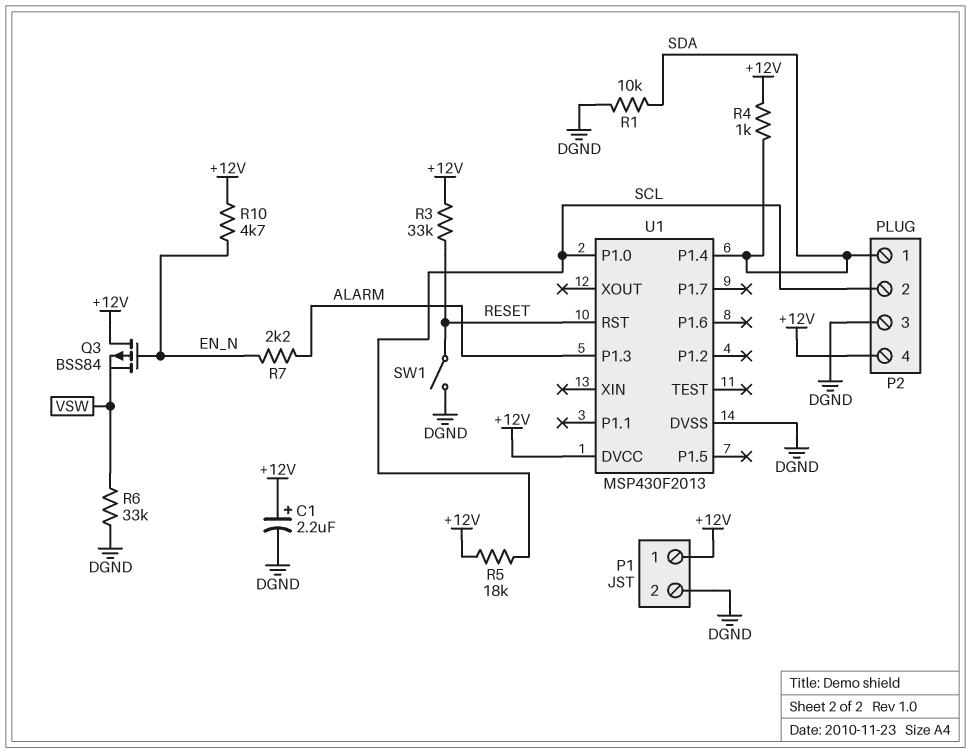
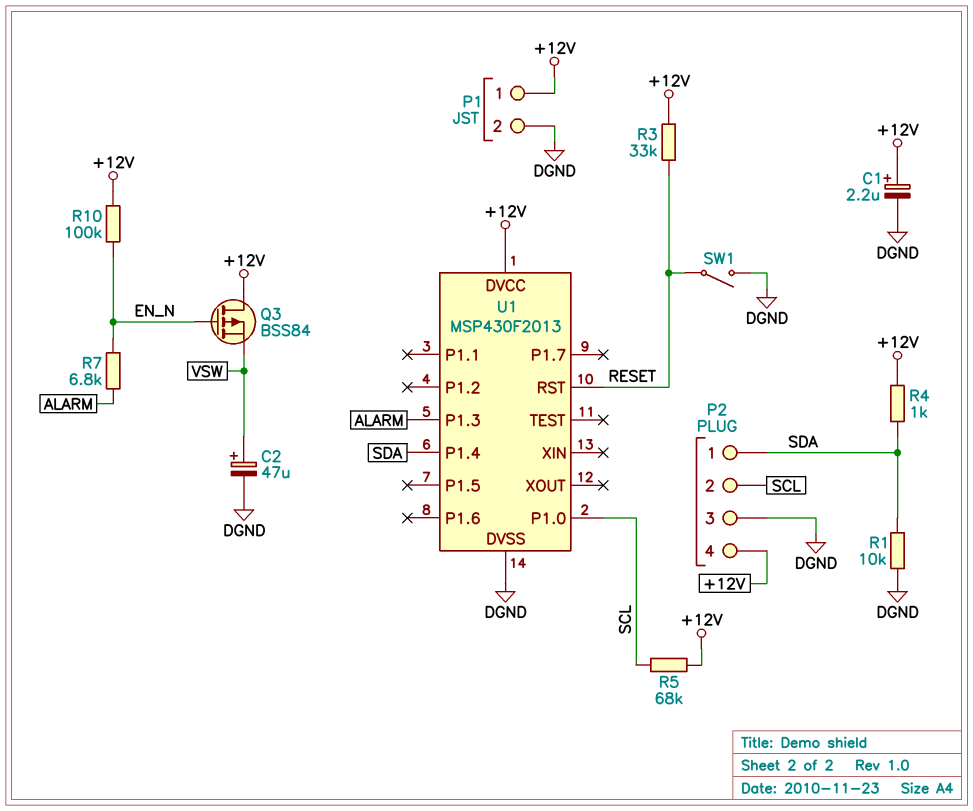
C2: none -> 47uF (plus VSW, minus DGND)
R5: 18k (+12V, SCL) -> 68k (+12V, SCL)
R6: 33k (DGND, VSW) -> none
R7: 2.2k (ALARM, EN_N) -> 6.8k (ALARM, EN_N)
R10: 4.7k (+12V, EN_N) -> 100k (+12V, EN_N)

